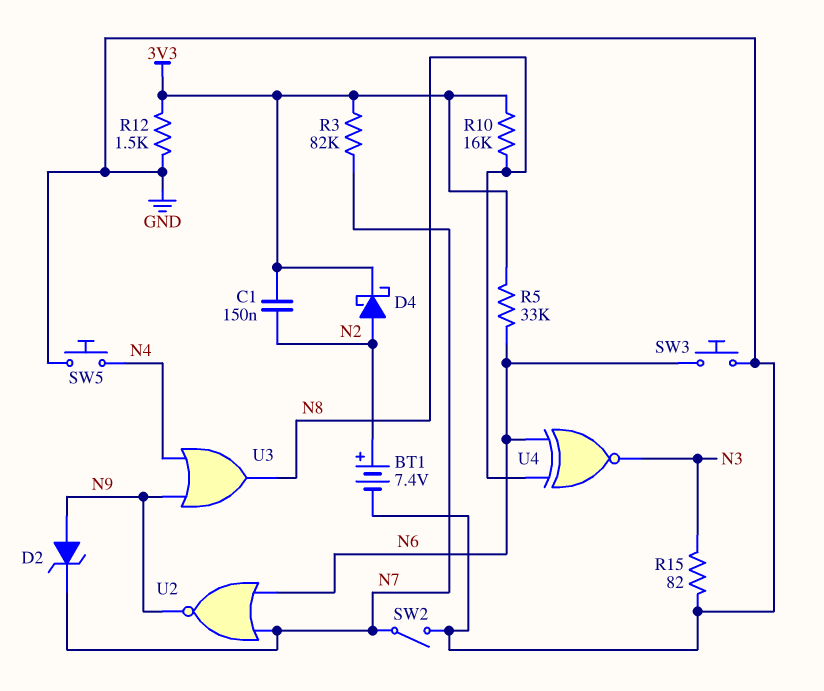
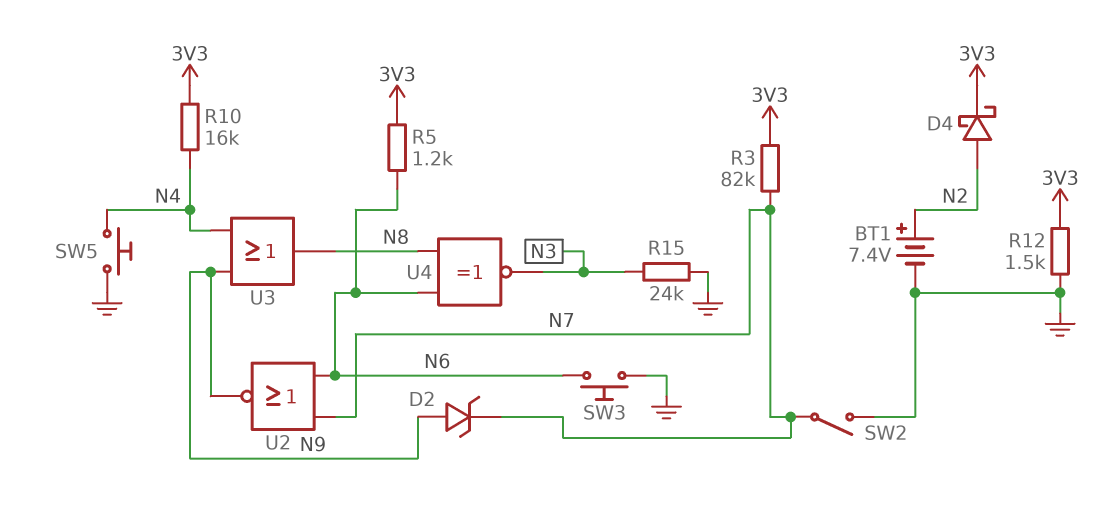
C1: 150nF (3V3, N2) -> none
R5: 33k (3V3, N6) -> 1.2k (3V3, N6)
R10: 16k (3V3, N8) -> 16k (3V3, N4)
R15: 82 (GND, N3) -> 24k (GND, N3)

